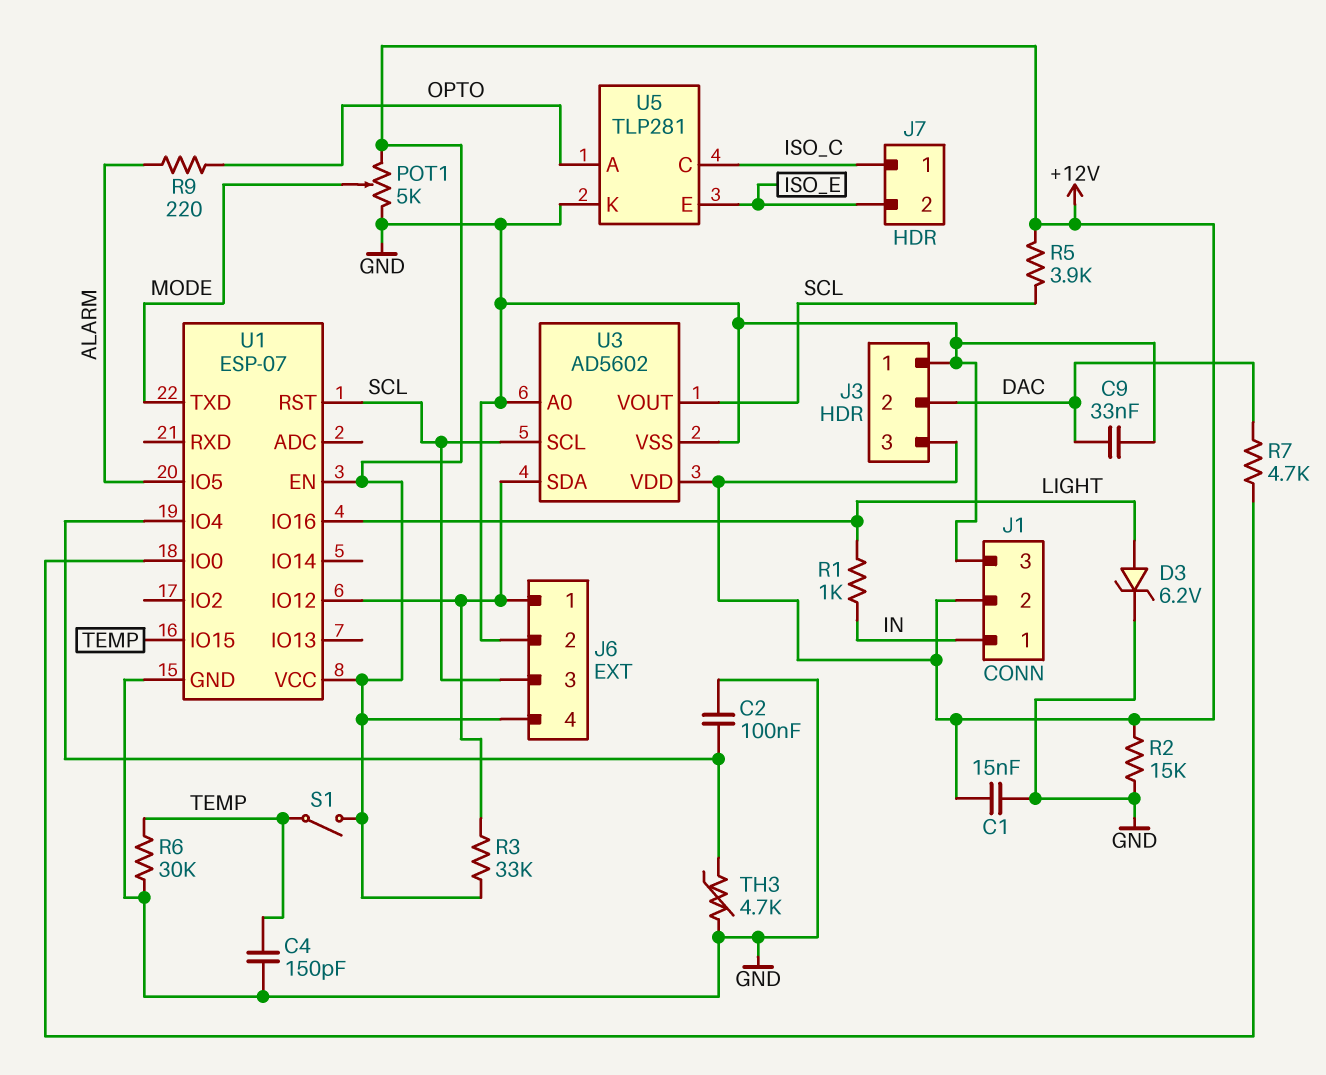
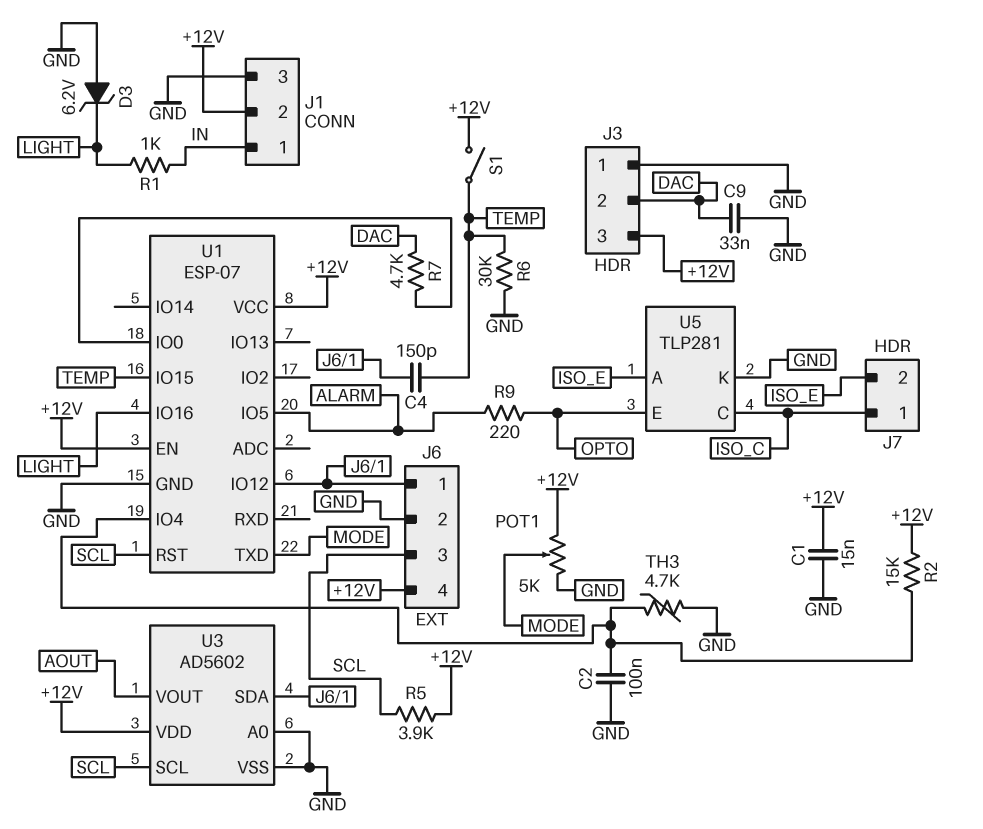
C4: 150pF (GND, TEMP) -> 150pF (J6/1, TEMP)
D3: zener 6.2V (A LIGHT, K GND) -> zener 6.2V (A GND, K LIGHT)
R2: 15k (+12V, GND) -> 15k (+12V, U1/IO4)
R3: 33k (+12V, J6/1) -> none
U3 pin VOUT: SCL -> AOUT
U5 pin A: OPTO -> ISO_E
U5 pin E: ISO_E -> OPTO

